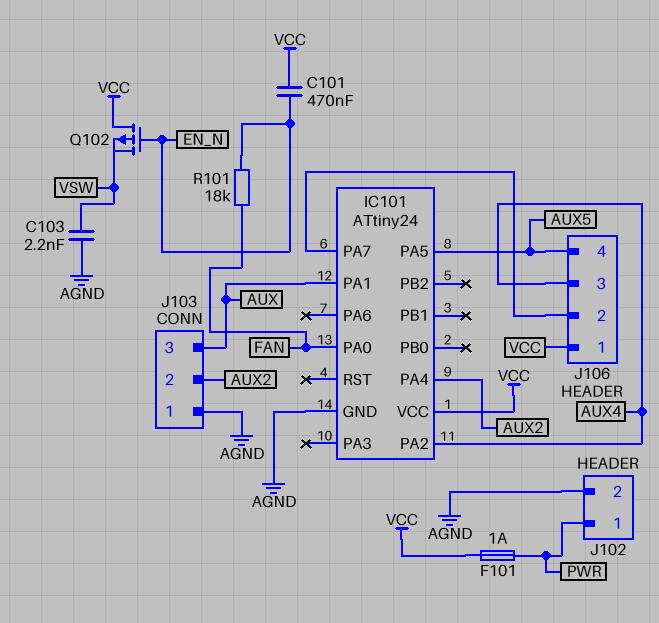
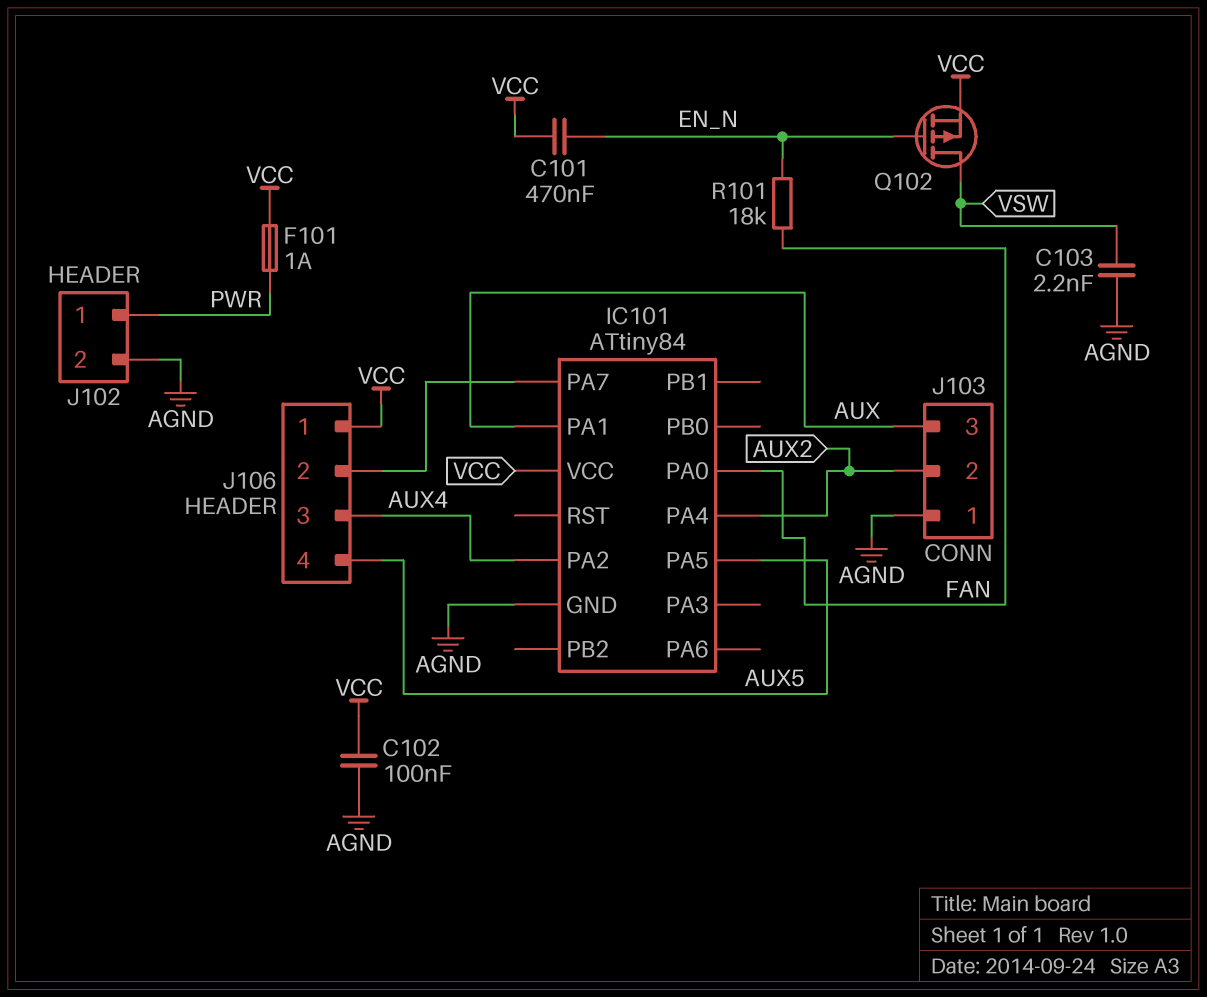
C102: none -> 100nF (AGND, VCC)
IC101: ATtiny24 -> ATtiny84
Q102: PMOS (G EN_N, D VCC, S VSW) -> PMOS (G EN_N, D VSW, S VCC)

